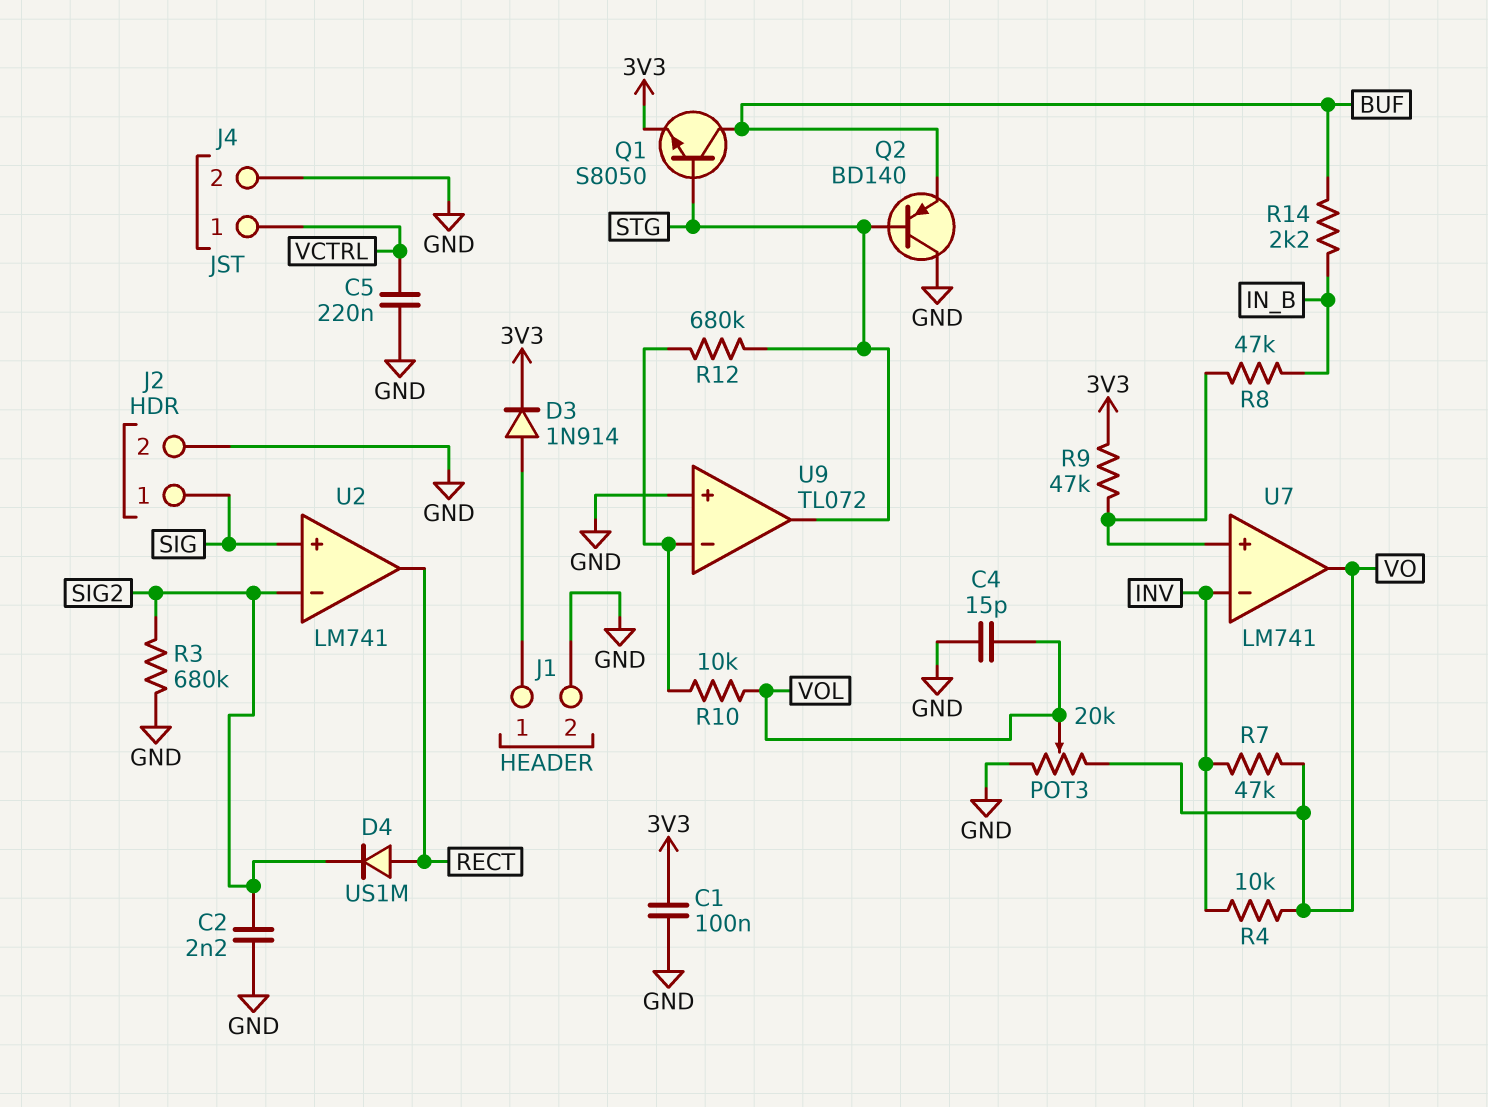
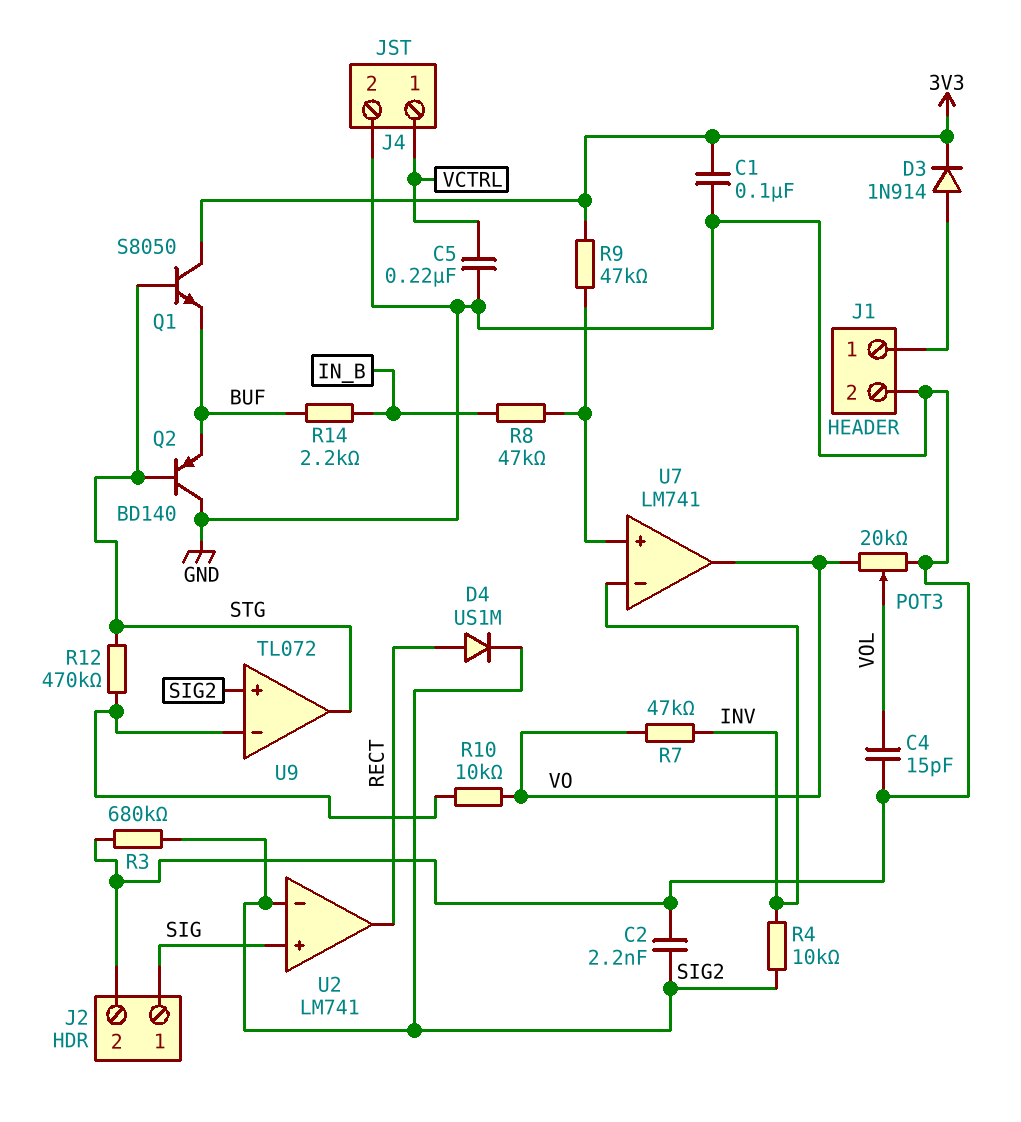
Q1: NPN S8050 (B STG, C BUF, E 3V3) -> NPN S8050 (B STG, C 3V3, E BUF)
R4: 10k (INV, VO) -> 10k (INV, SIG2)
R10: 10k (U9/in-, VOL) -> 10k (U9/in-, VO)
R12: 680k (STG, U9/in-) -> 470k (STG, U9/in-)
U9 pin in+: GND -> SIG2

